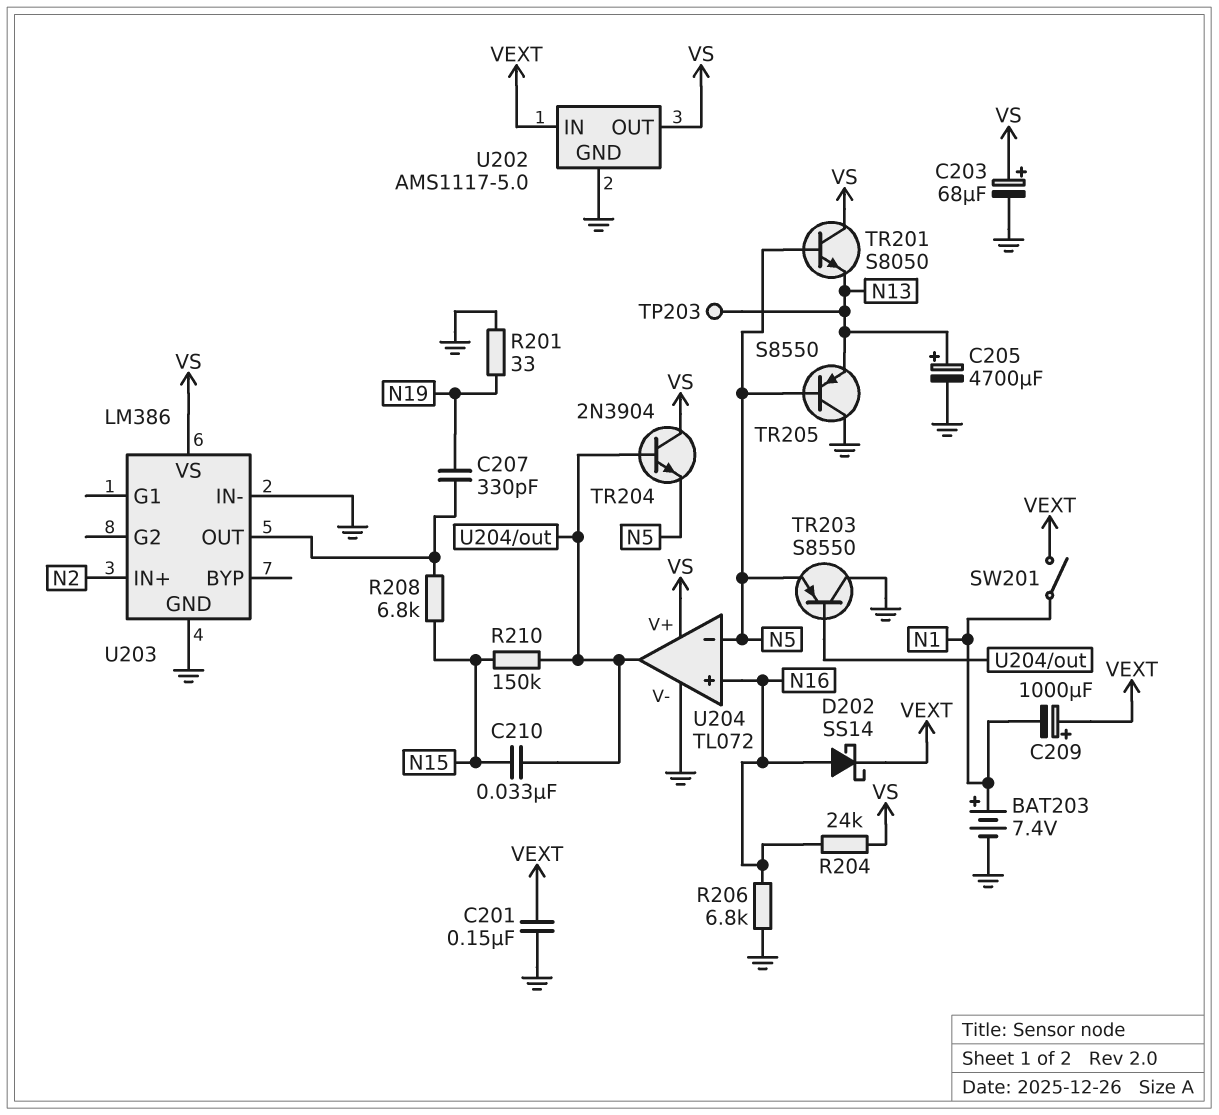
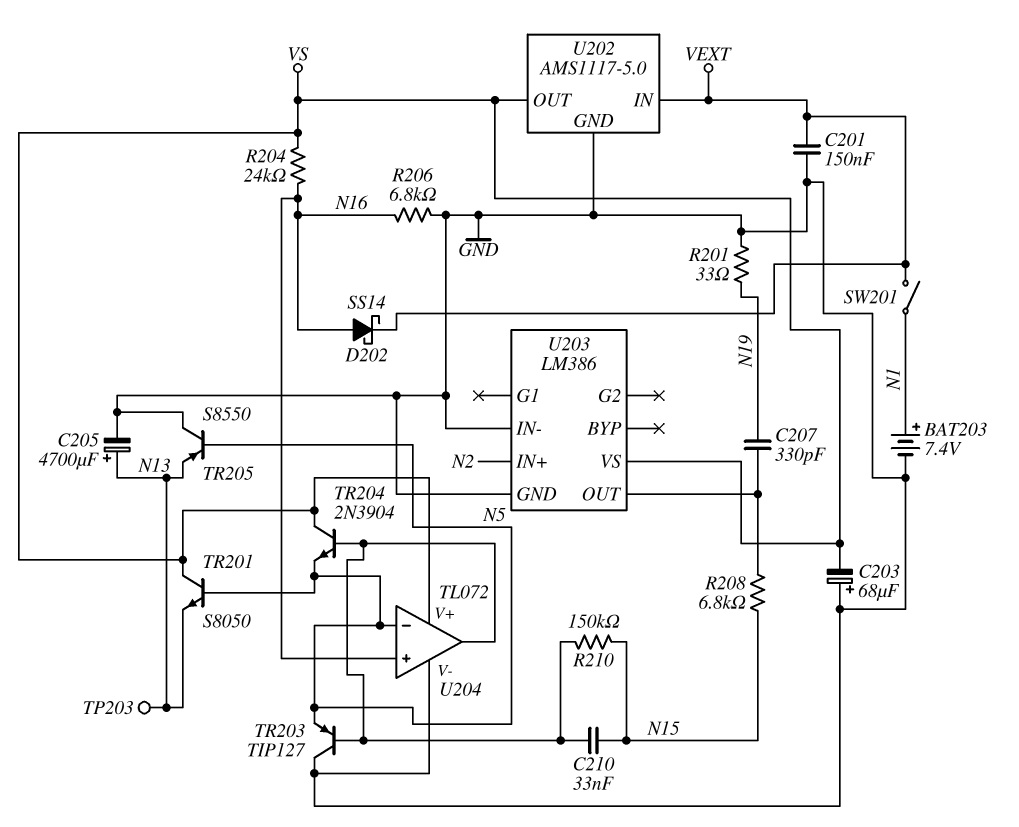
C203: 68uF (plus VS, minus GND) -> 68uF (plus GND, minus VS)
C209: 1000uF (plus VEXT, minus N1) -> none
TR203: PNP S8550 (B U204/out, C GND, E N5) -> PNP TIP127 (B U204/out, C GND, E N5)

